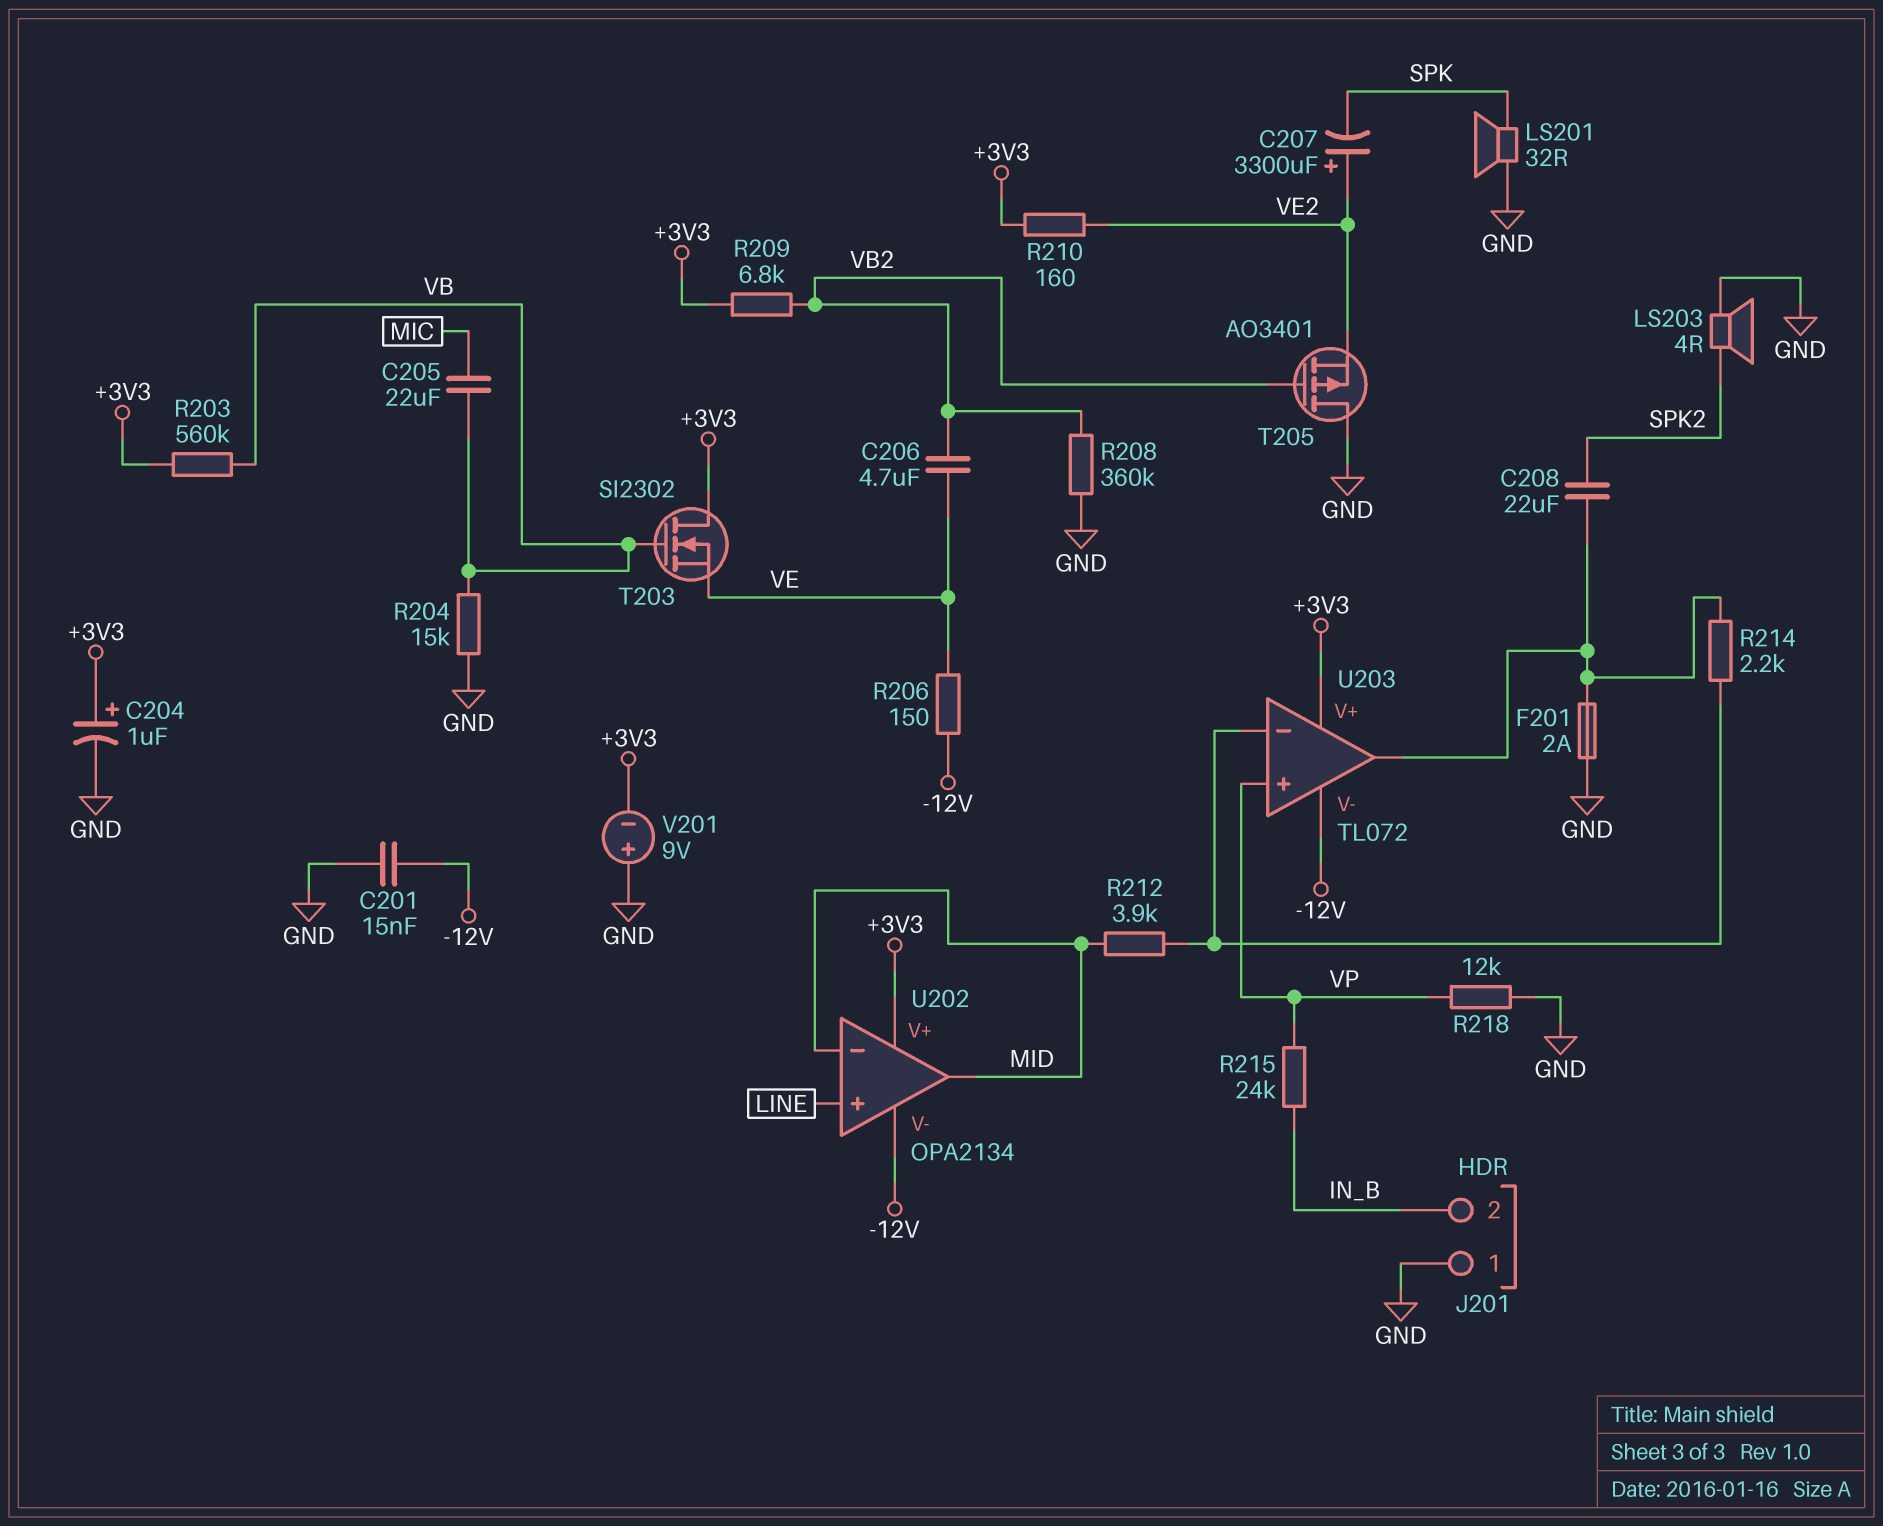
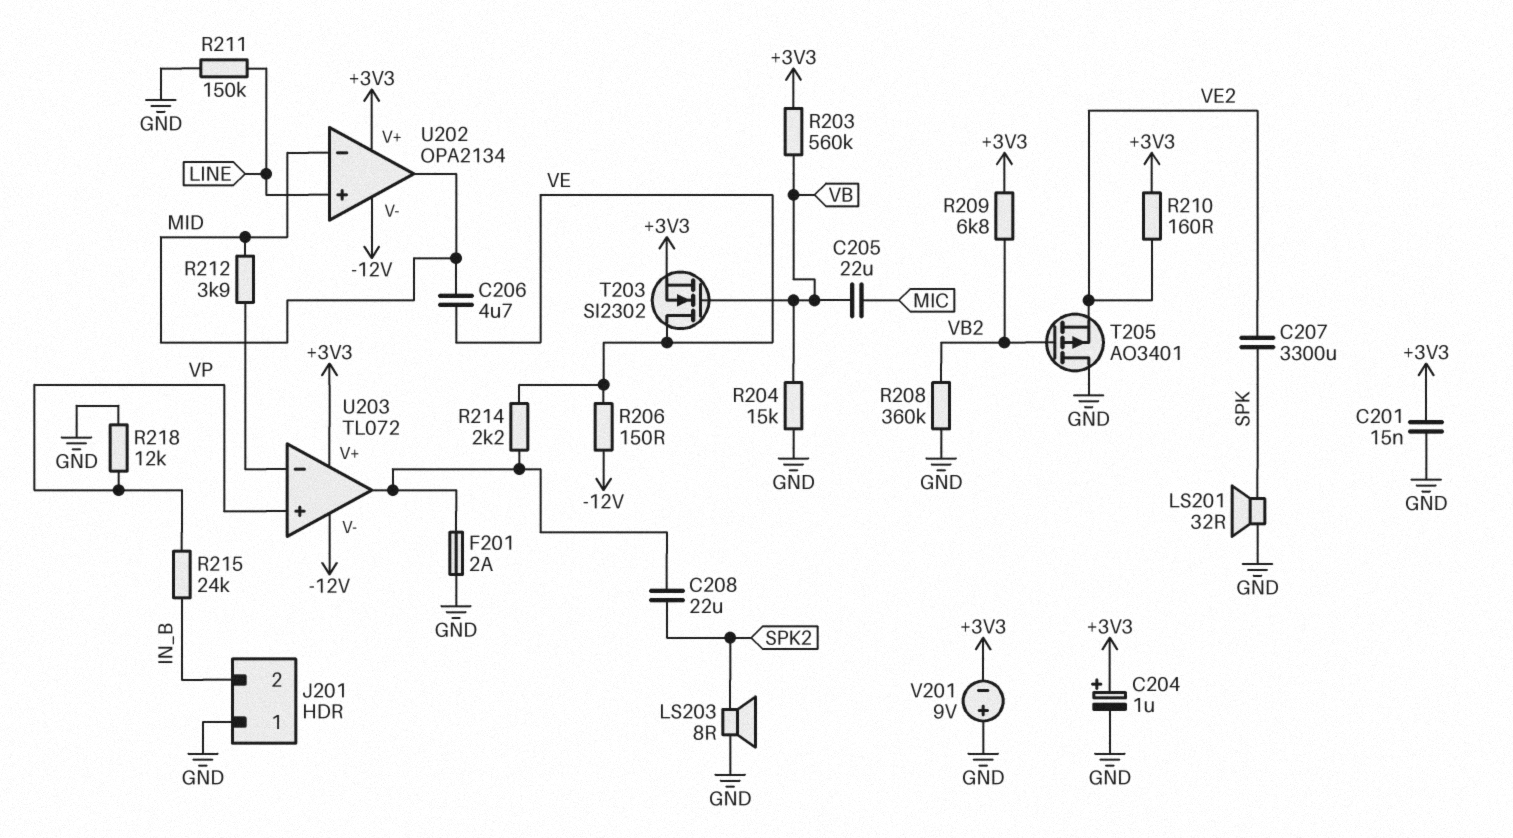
C201: 15nF (-12V, GND) -> 15nF (+3V3, GND)
C206: 4.7uF (VB2, VE) -> 4.7uF (MID, VE)
C207: 3300uF (plus VE2, minus SPK) -> 3300uF (SPK, VE2)
LS203: speaker 4R (GND, SPK2) -> speaker 8R (GND, SPK2)
R211: none -> 150k (GND, LINE)
R214: 2.2k (U203/in-, U203/out) -> 2.2k (U203/out, VE)
T203: NMOS SI2302 (G VB, D +3V3, S VE) -> NMOS SI2302 (G VB, D VE, S +3V3)

